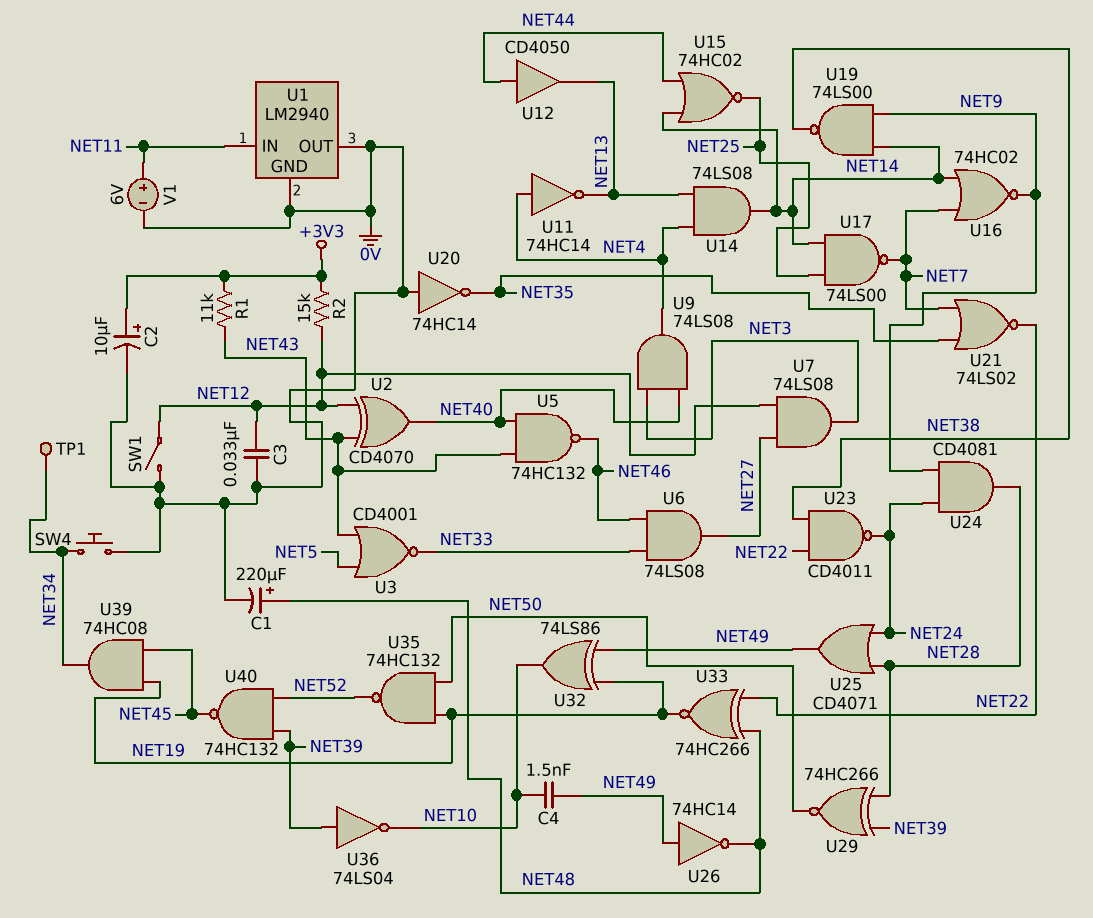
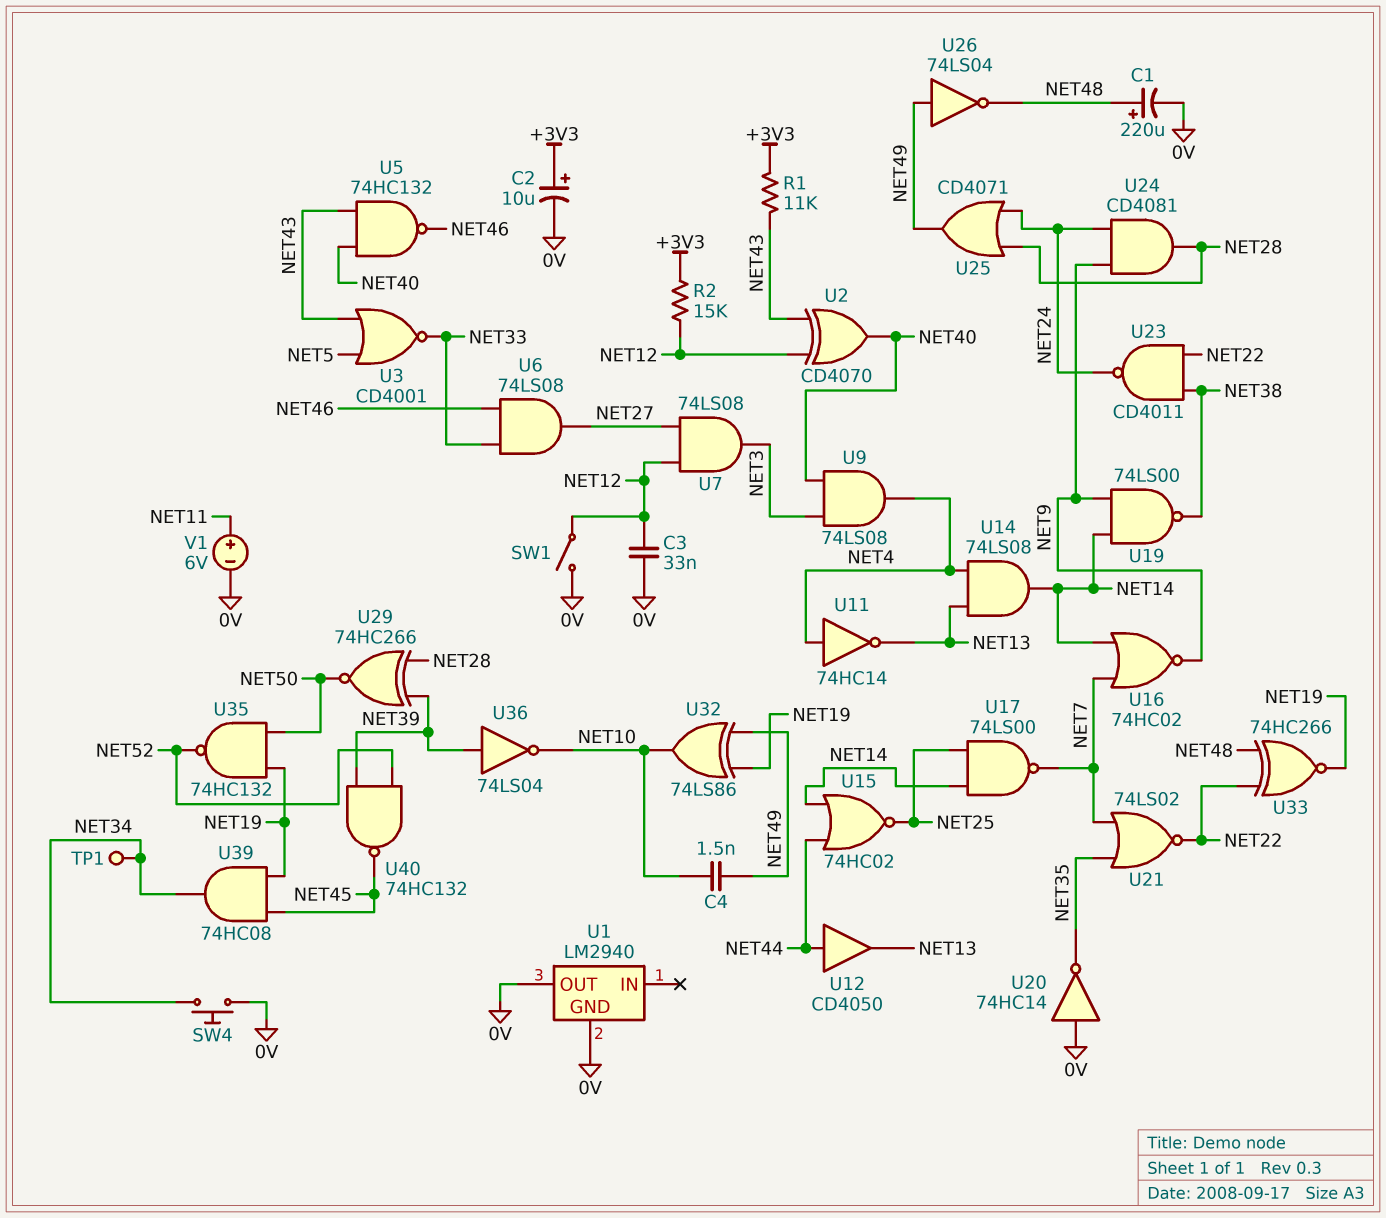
U1 pin IN: NET11 -> none
U26: NOT 74HC14 (in NET49, out NET48) -> NOT 74LS04 (in NET49, out NET48)

